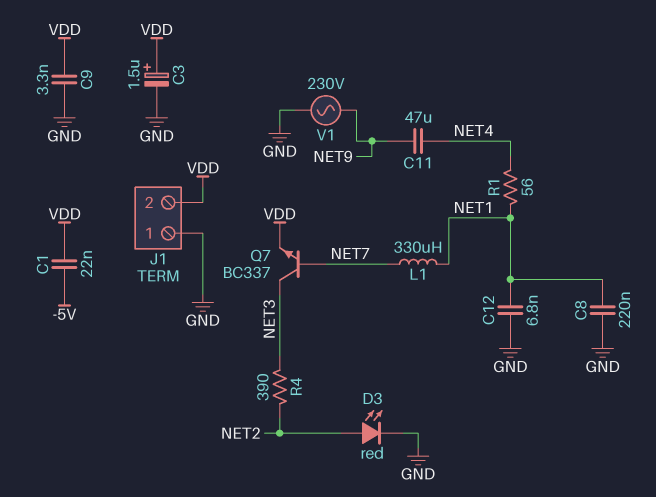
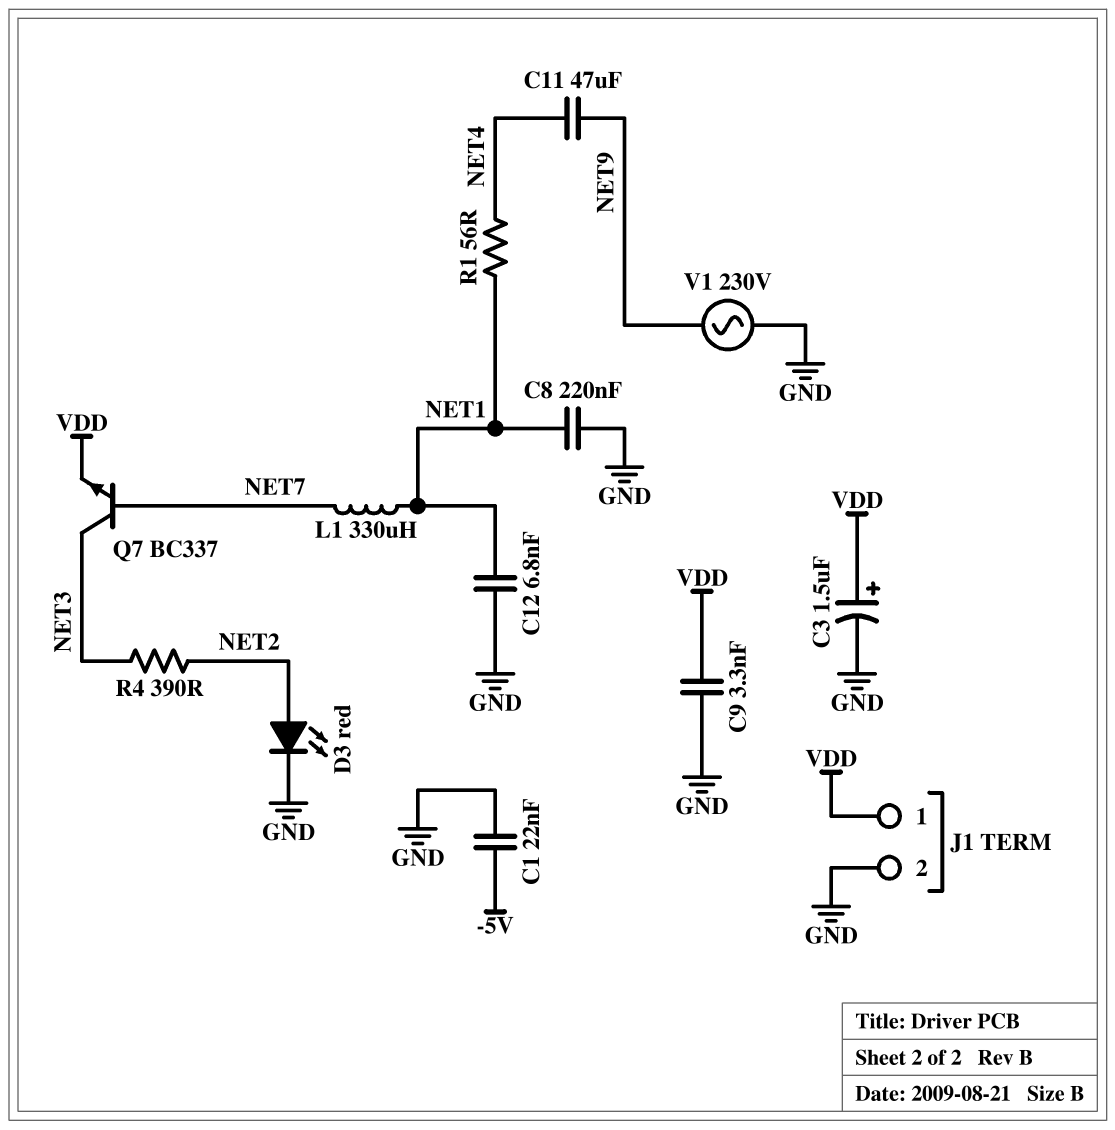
C1: 22nF (-5V, VDD) -> 22nF (-5V, GND)
J1 pin 1: GND -> VDD
J1 pin 2: VDD -> GND

